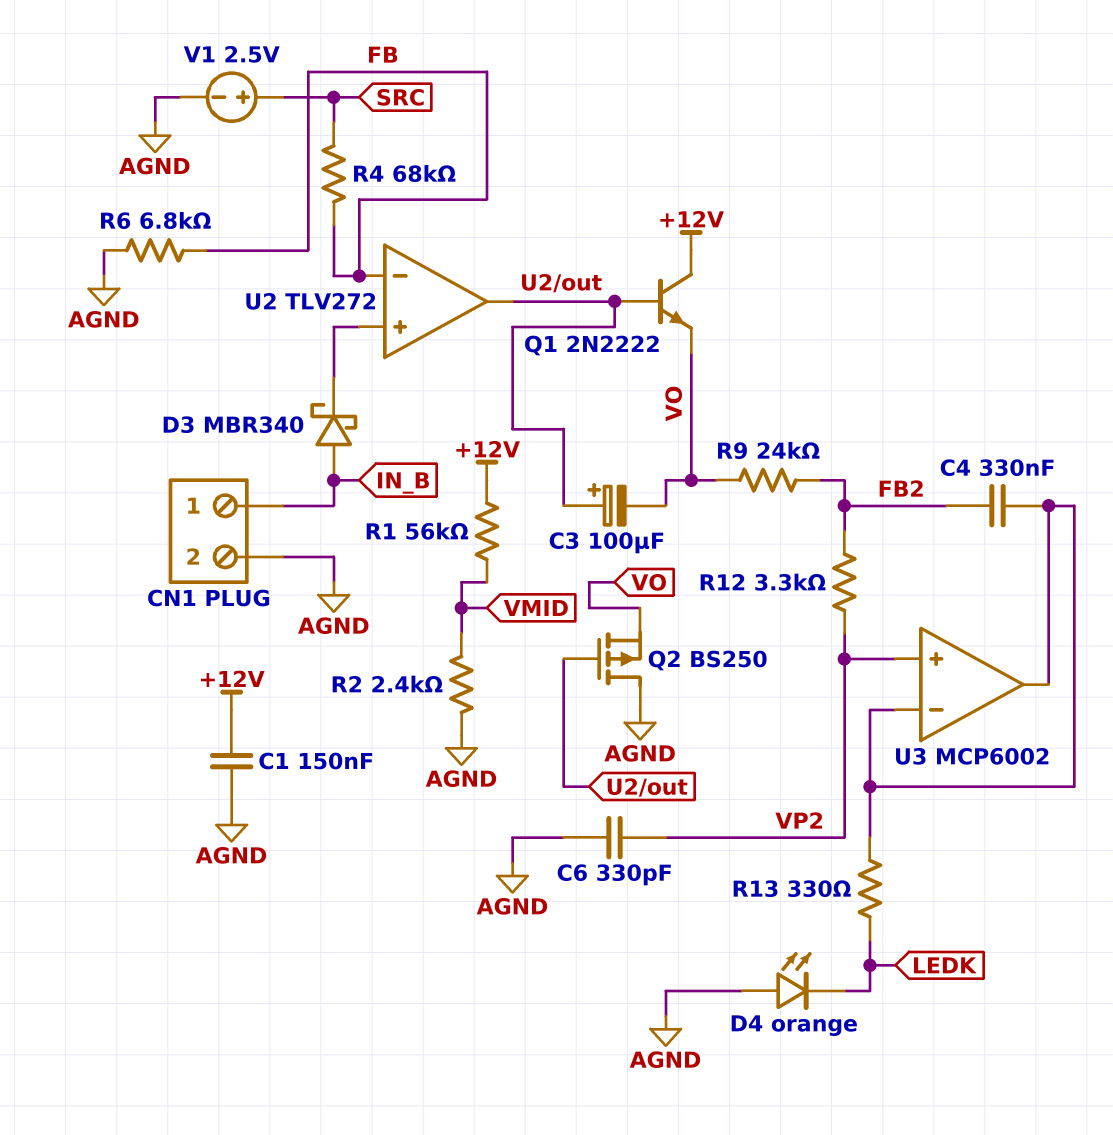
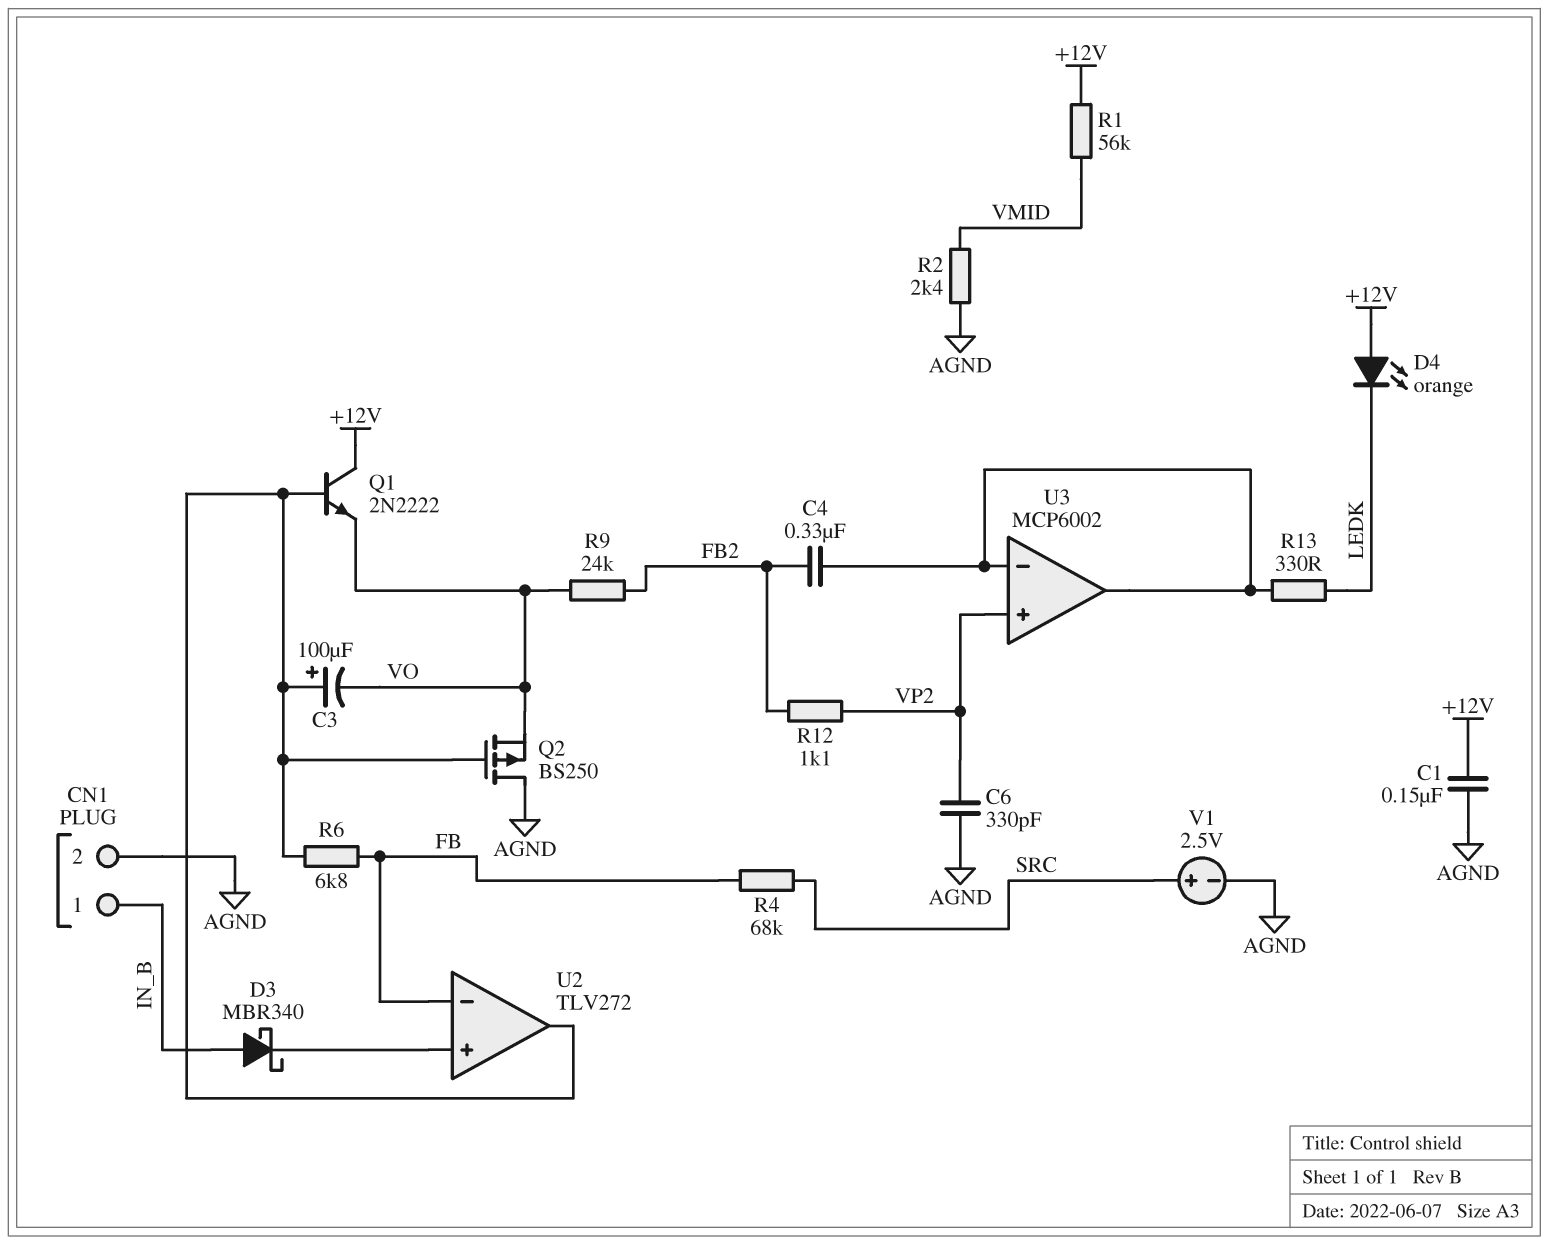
D4: LED orange (A AGND, K LEDK) -> LED orange (A +12V, K LEDK)
R6: 6.8k (AGND, FB) -> 6.8k (FB, U2/out)
R12: 3.3k (FB2, VP2) -> 1.1k (FB2, VP2)

